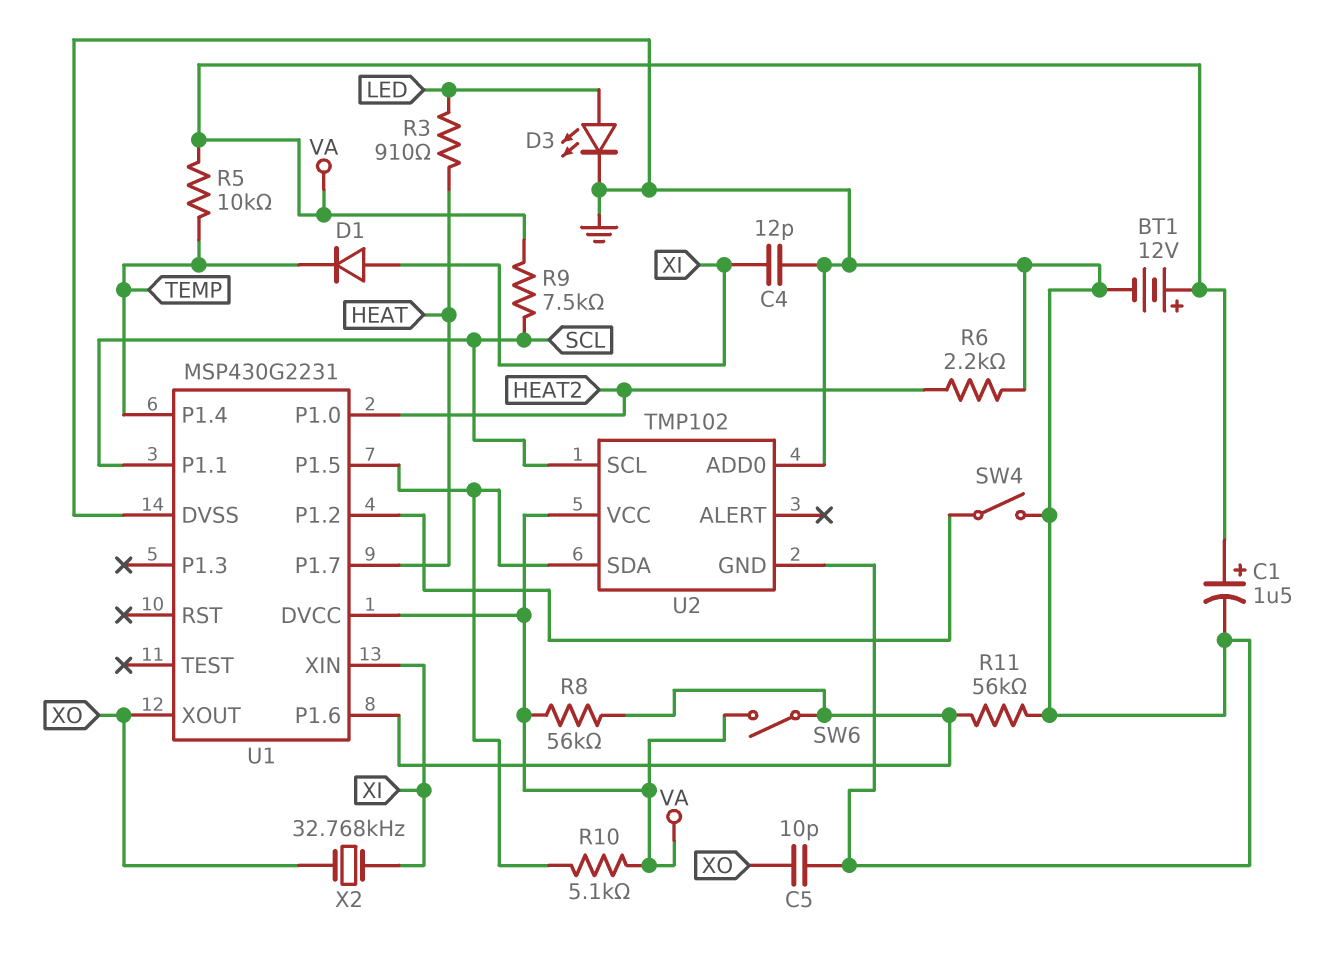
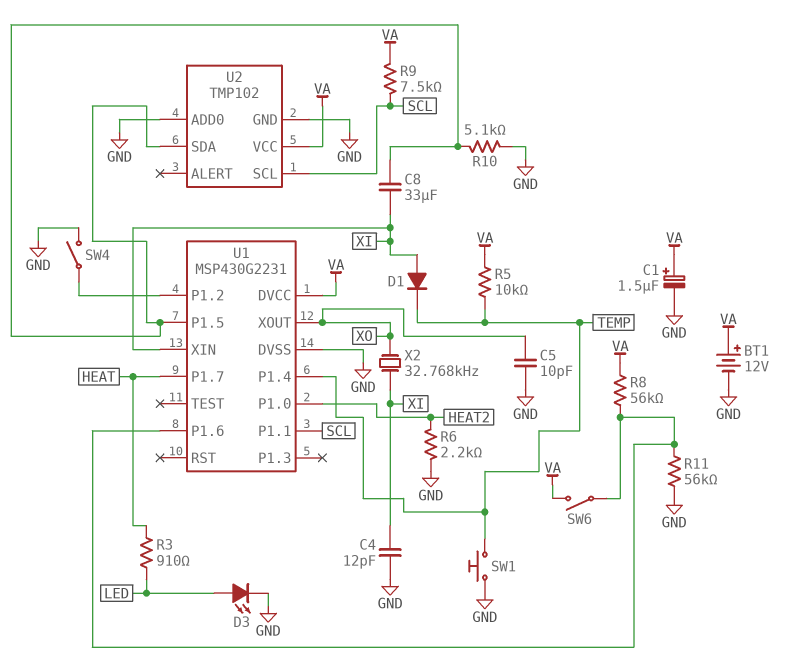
C8: none -> 33uF (U1/P1.5, XI)
R10: 5.1k (U1/P1.5, VA) -> 5.1k (GND, U1/P1.5)
SW1: none -> button (GND, TEMP)

